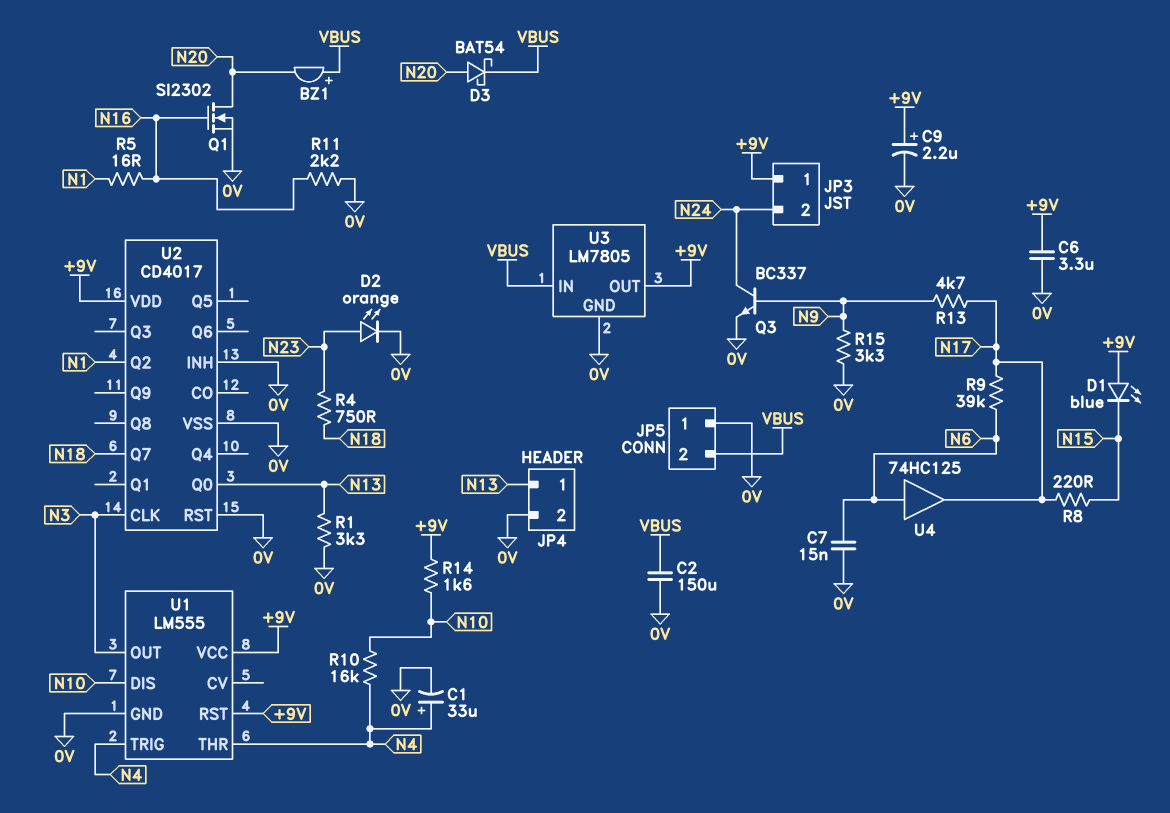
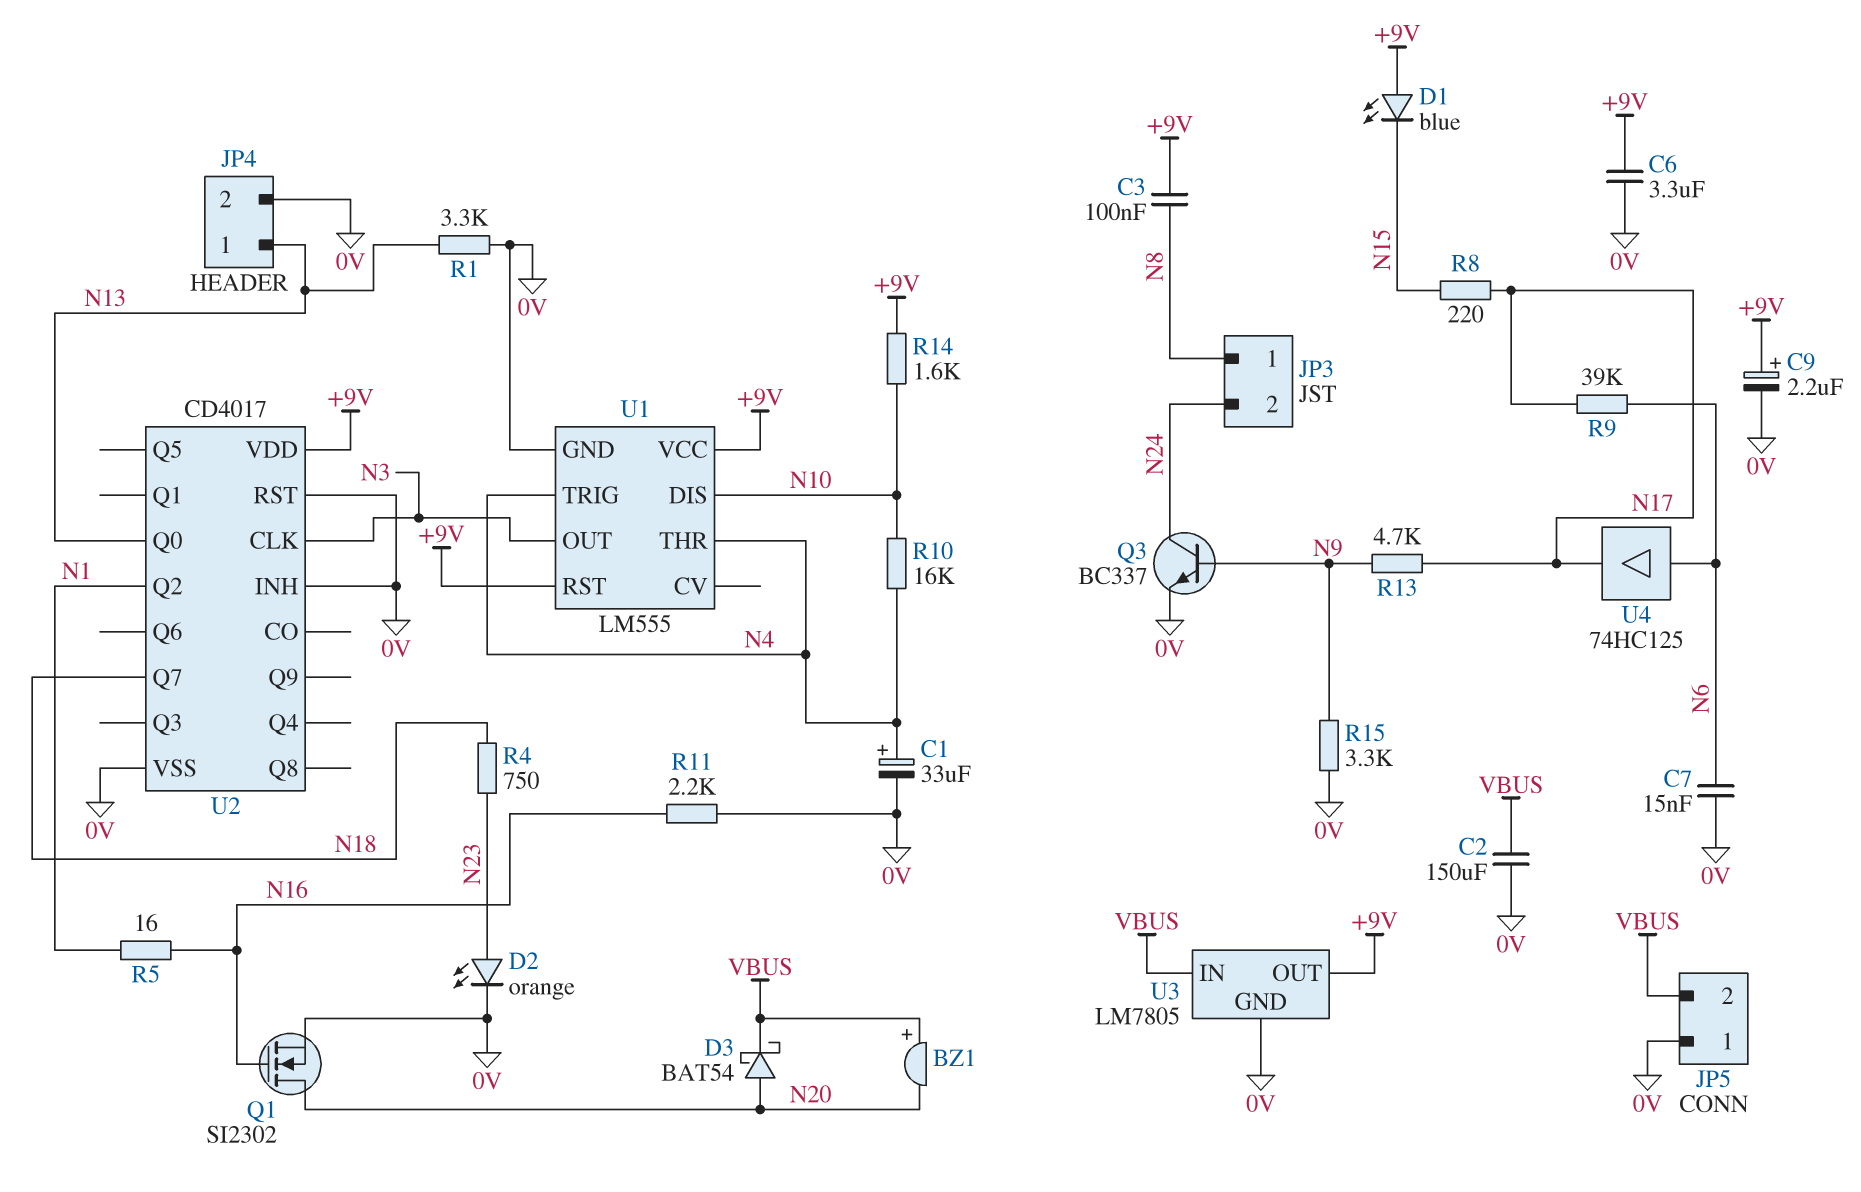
C3: none -> 100nF (+9V, N8)
JP3 pin 1: +9V -> N8

